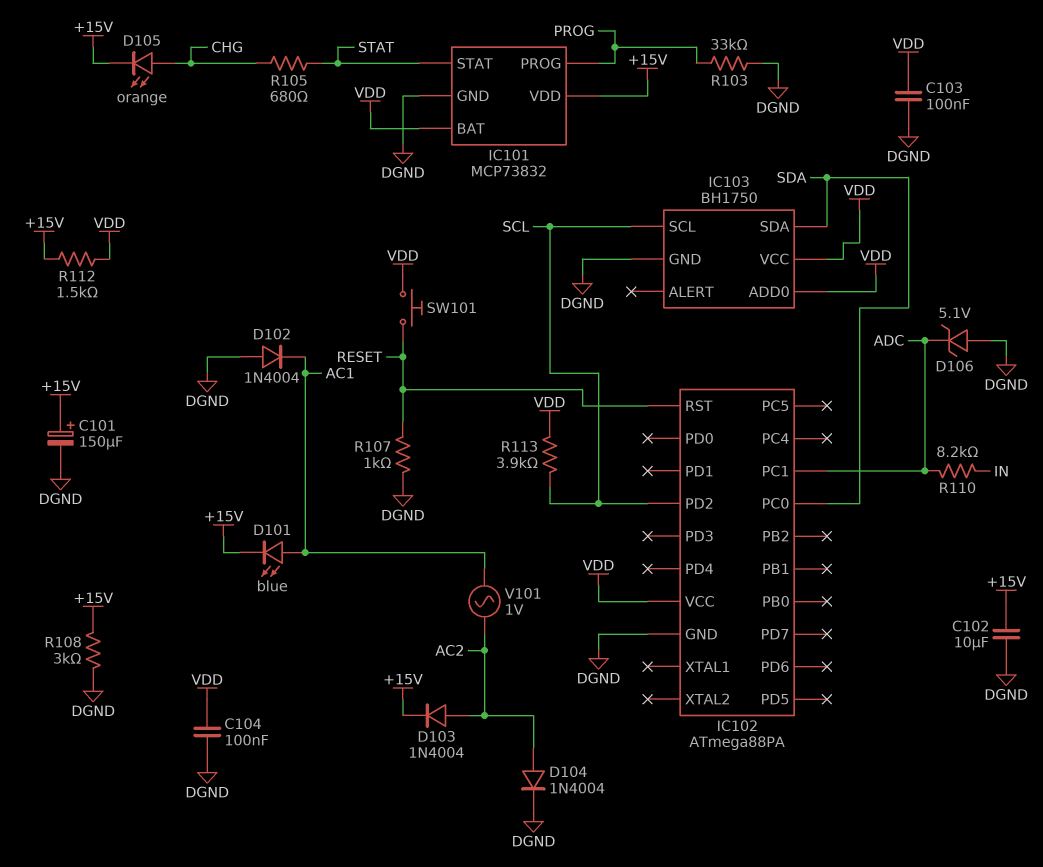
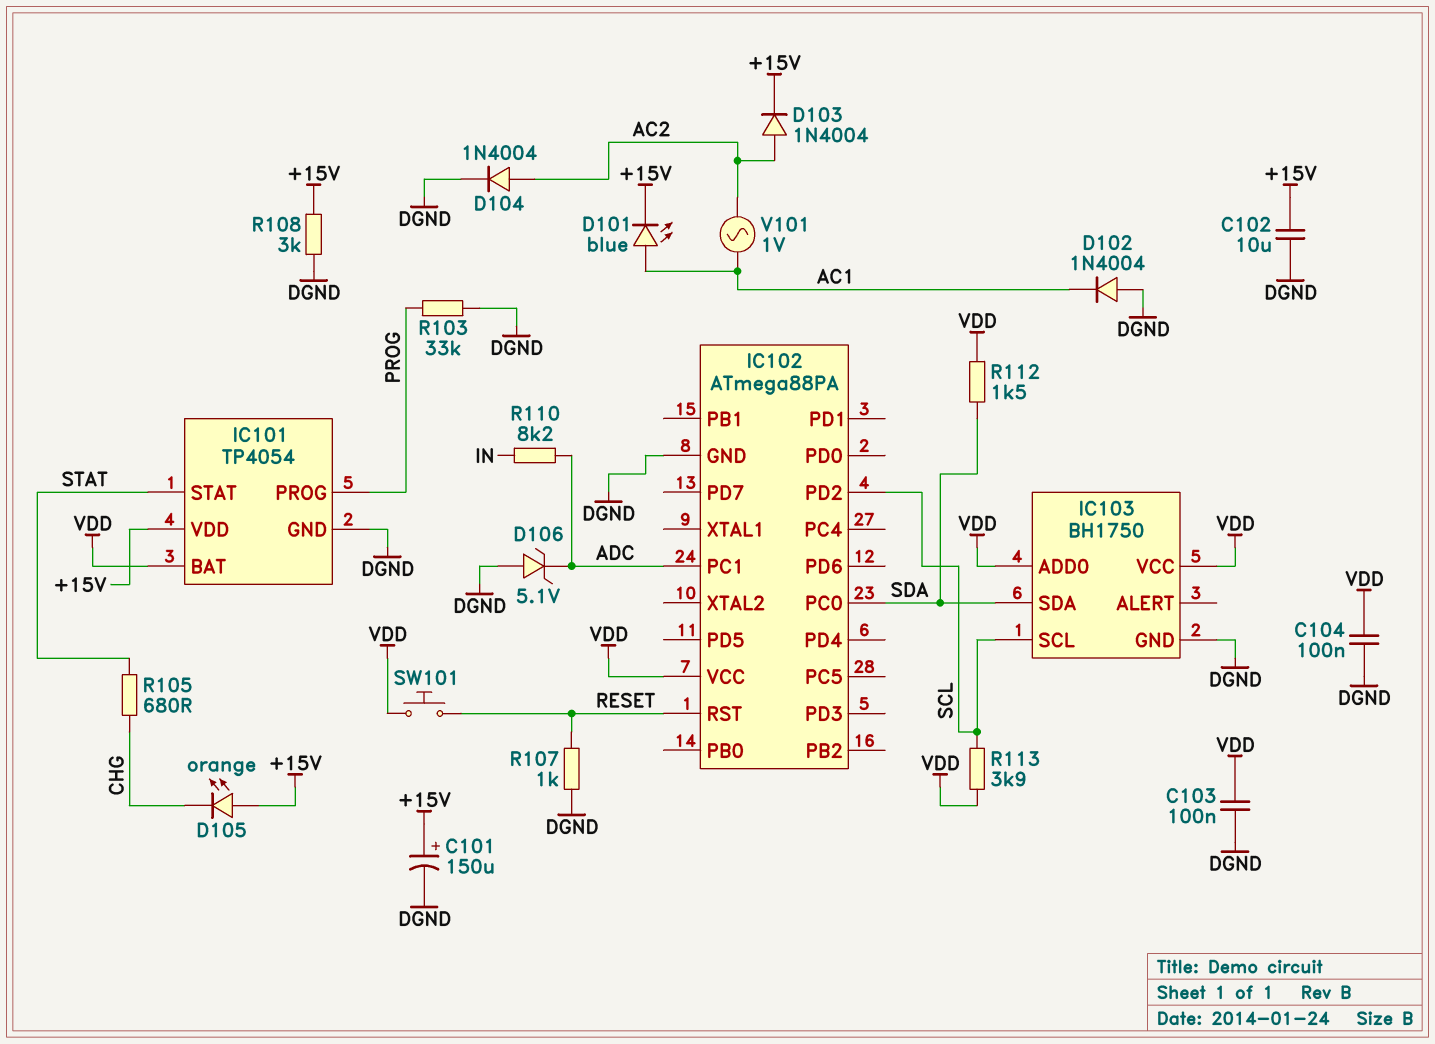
D105: LED orange (A CHG, K +15V) -> LED orange (A +15V, K CHG)
IC101: MCP73832 -> TP4054
R112: 1.5k (+15V, VDD) -> 1.5k (SDA, VDD)

